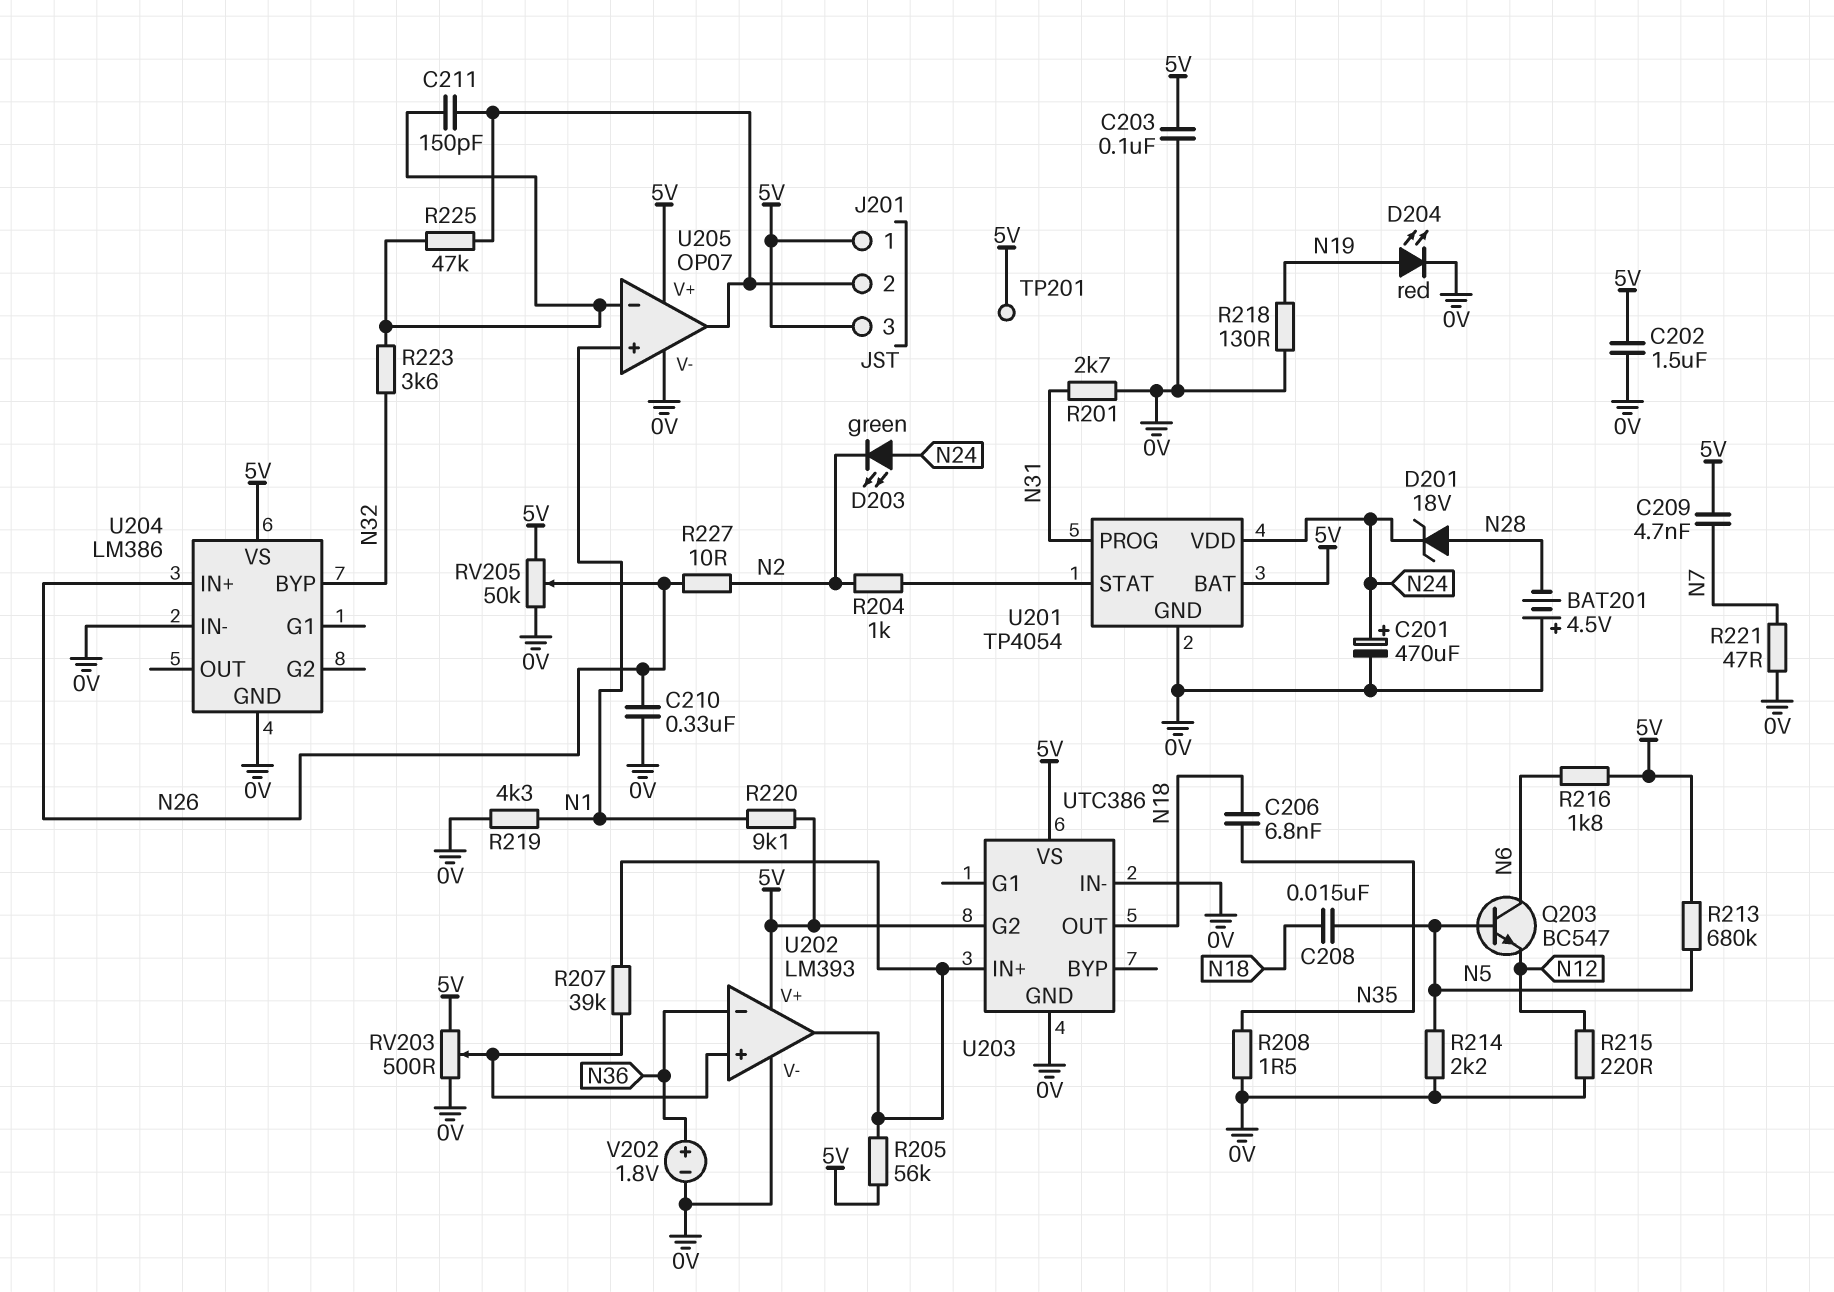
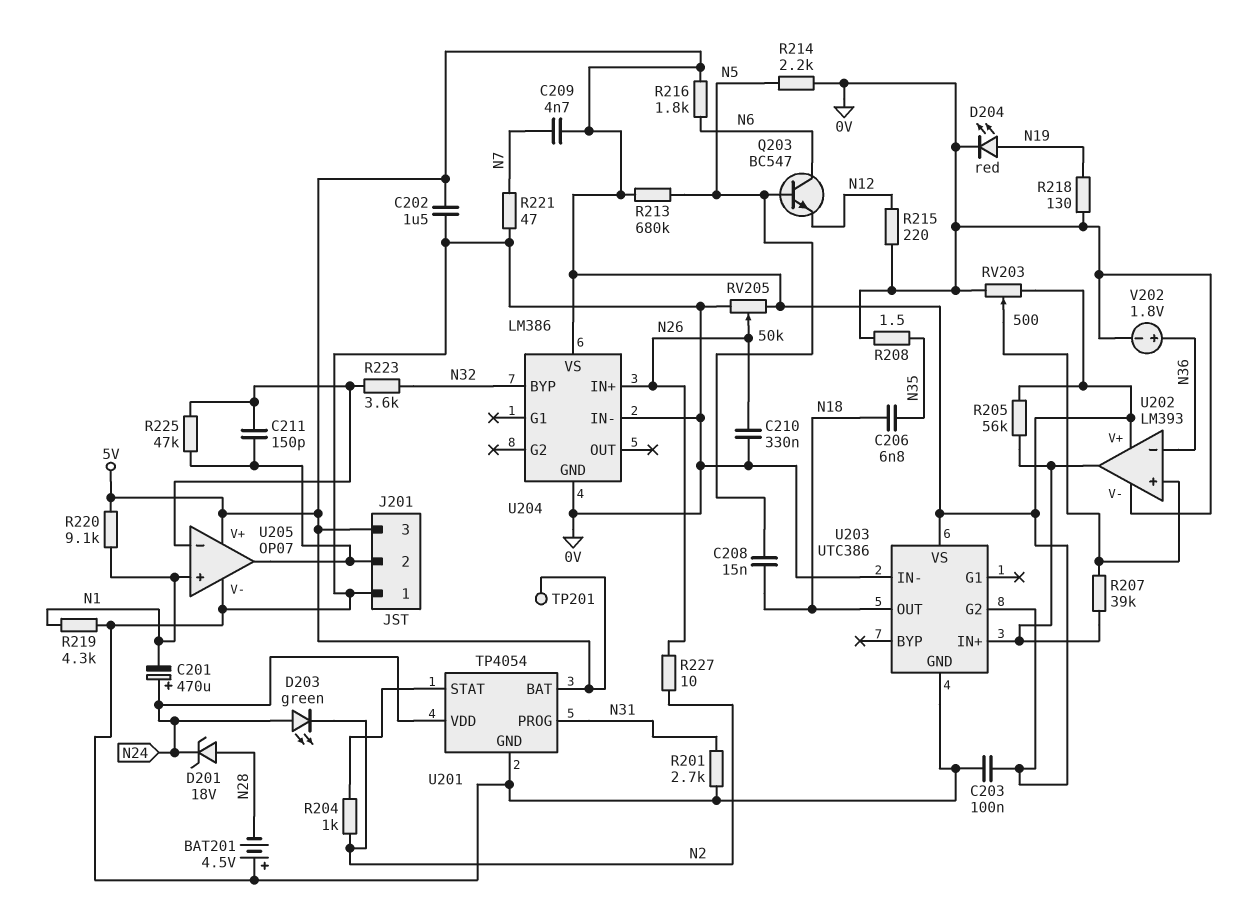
C201: 470uF (plus N24, minus 0V) -> 470uF (plus N24, minus N1)
J201 pin 1: 5V -> 0V

